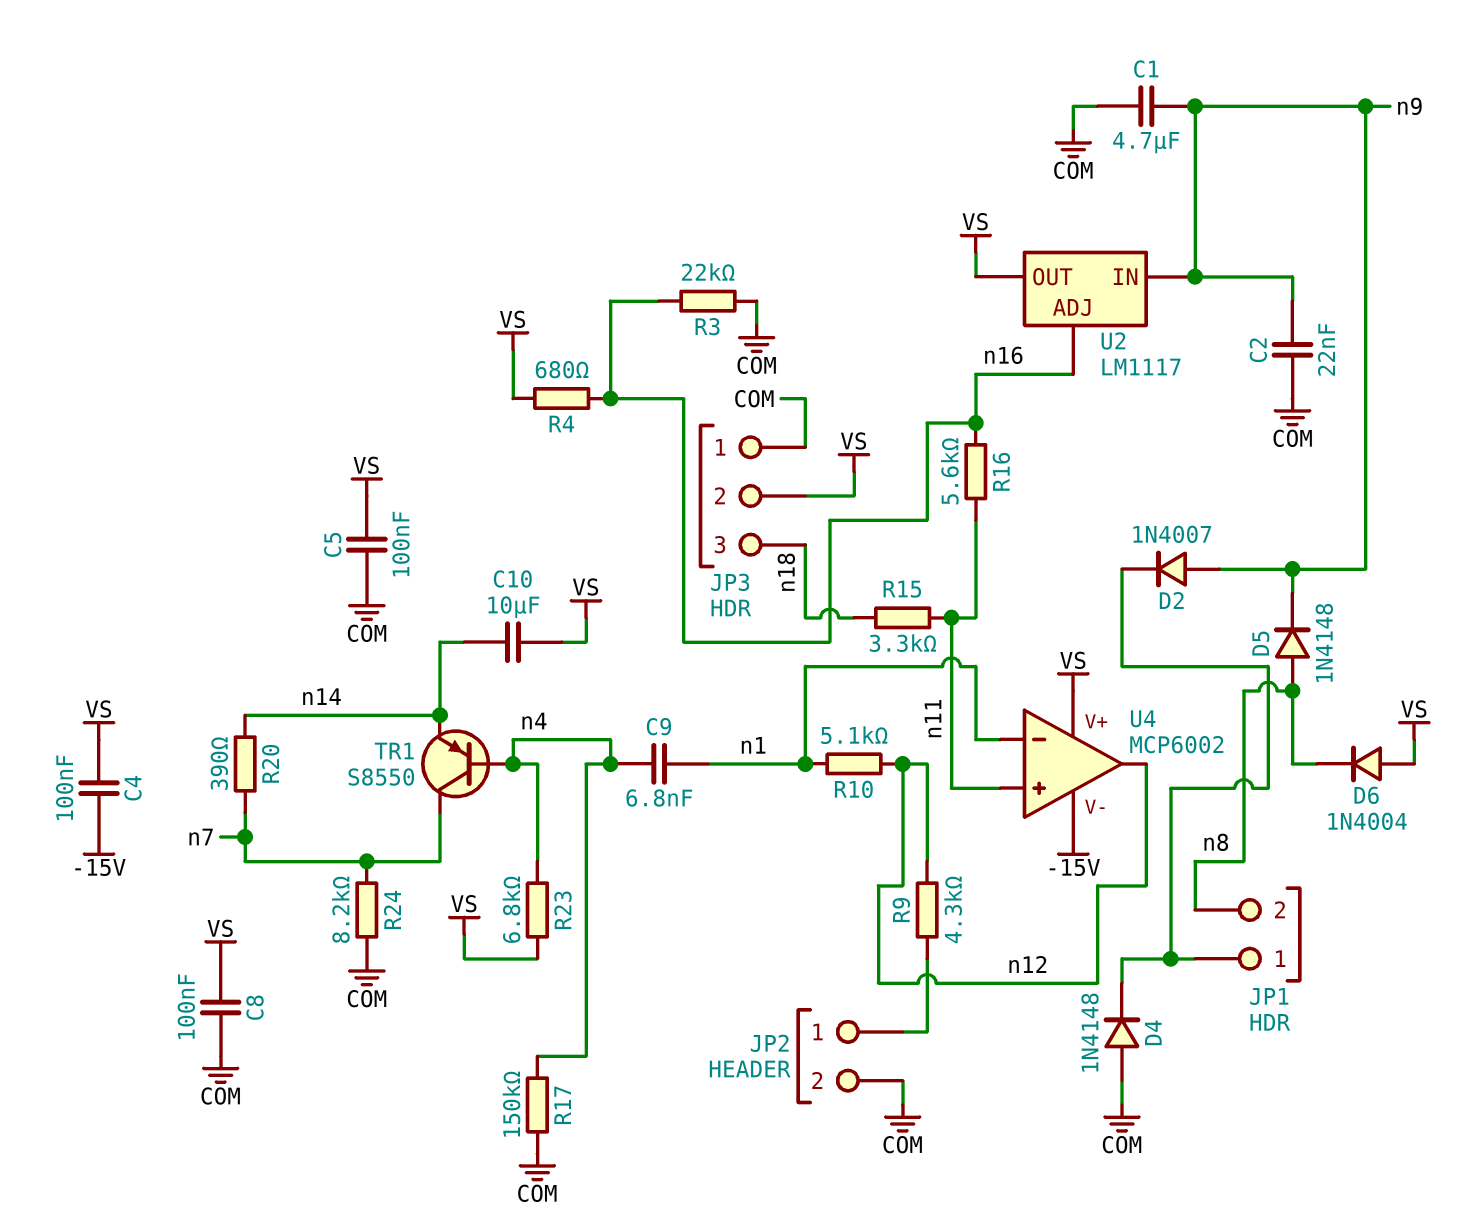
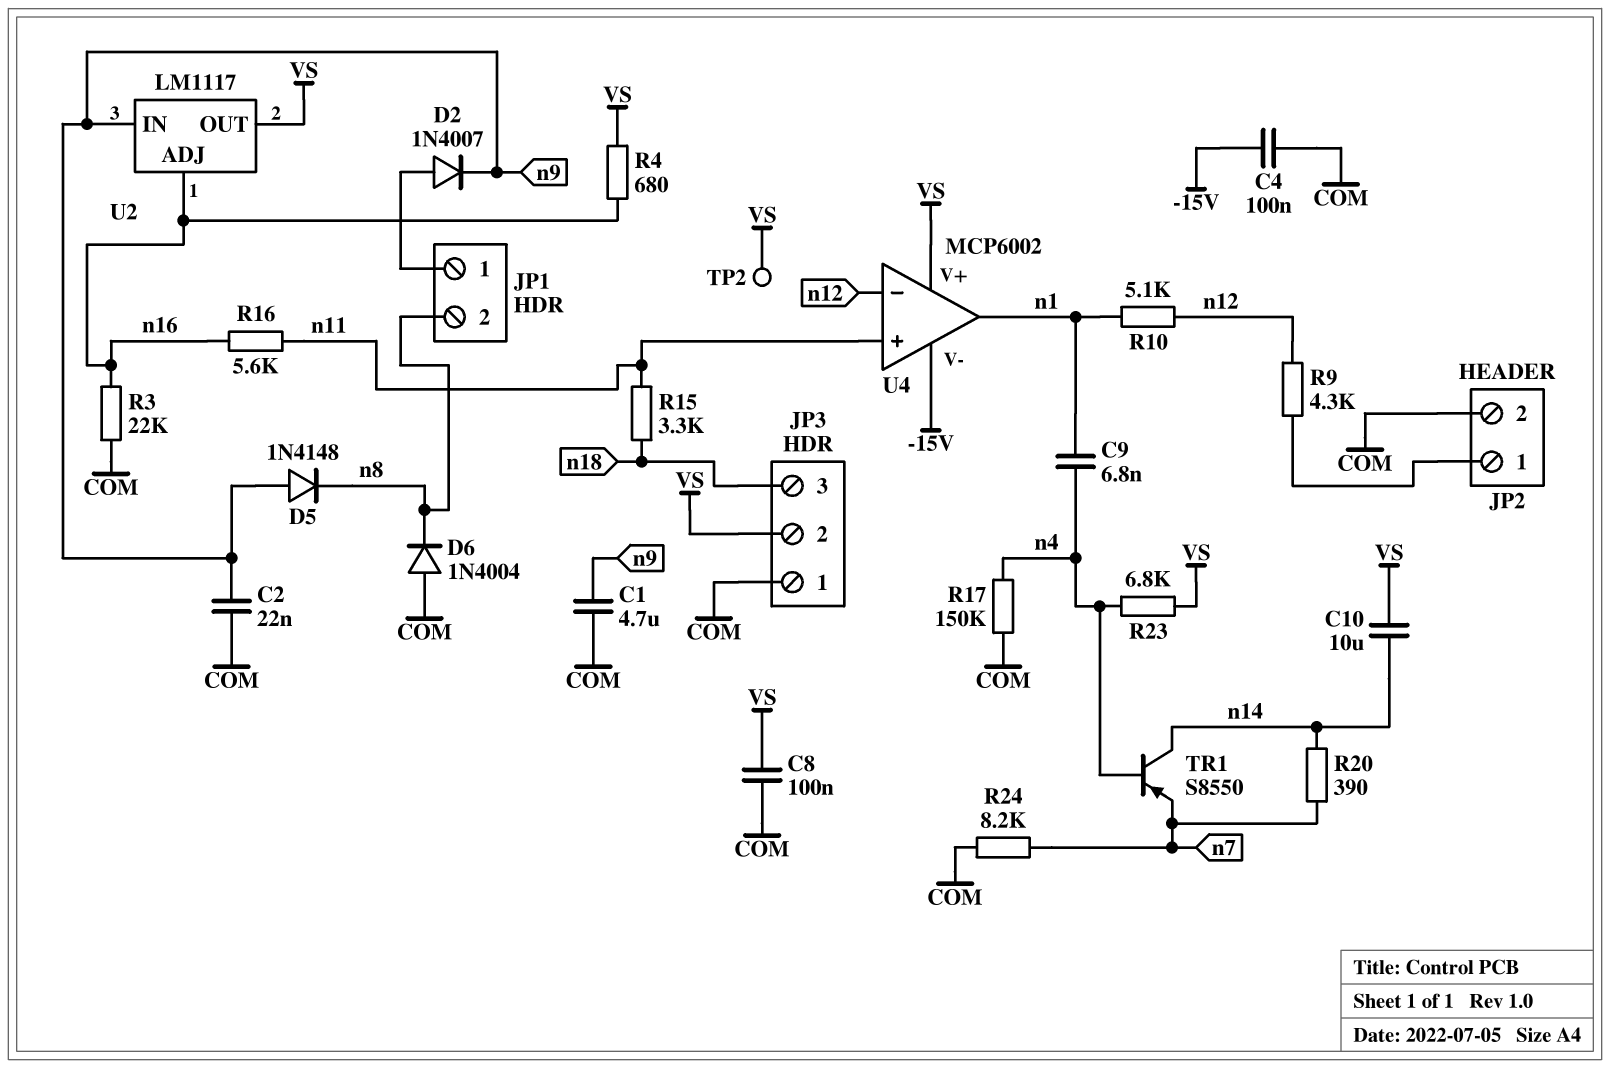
C4: 100nF (-15V, VS) -> 100nF (-15V, COM)
C5: 100nF (COM, VS) -> none
D2: diode 1N4007 (A n9, K JP1/1) -> diode 1N4007 (A JP1/1, K n9)
D4: diode 1N4148 (A COM, K JP1/1) -> none
D5: diode 1N4148 (A n8, K n9) -> diode 1N4148 (A n9, K n8)
D6: diode 1N4004 (A VS, K n8) -> diode 1N4004 (A COM, K n8)
TP2: none -> test point (VS)
TR1: PNP S8550 (B n4, C n7, E n14) -> PNP S8550 (B n4, C n14, E n7)
U4 pin in-: n1 -> n12
U4 pin out: n12 -> n1

